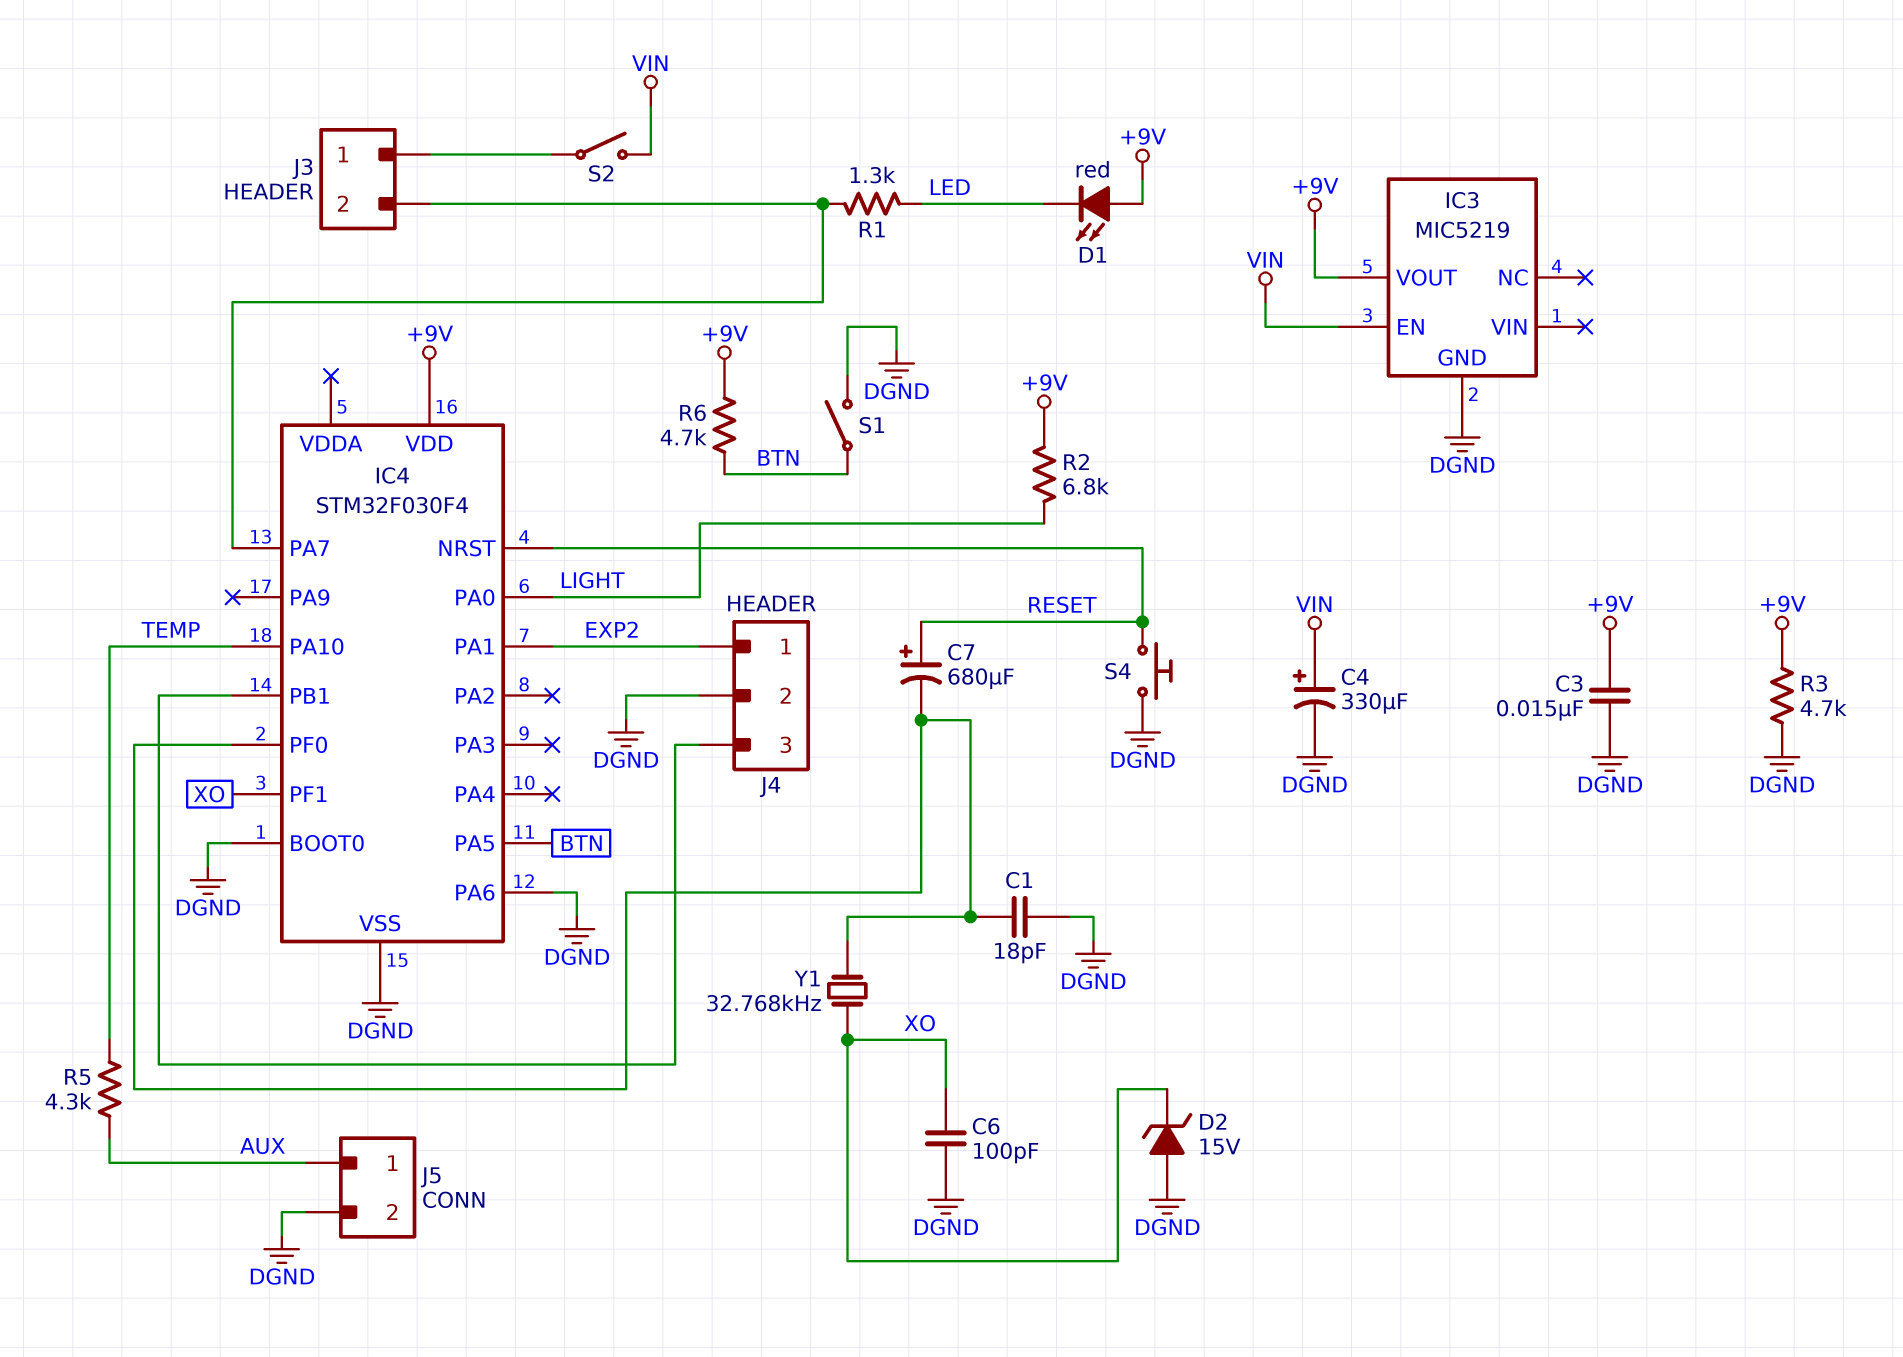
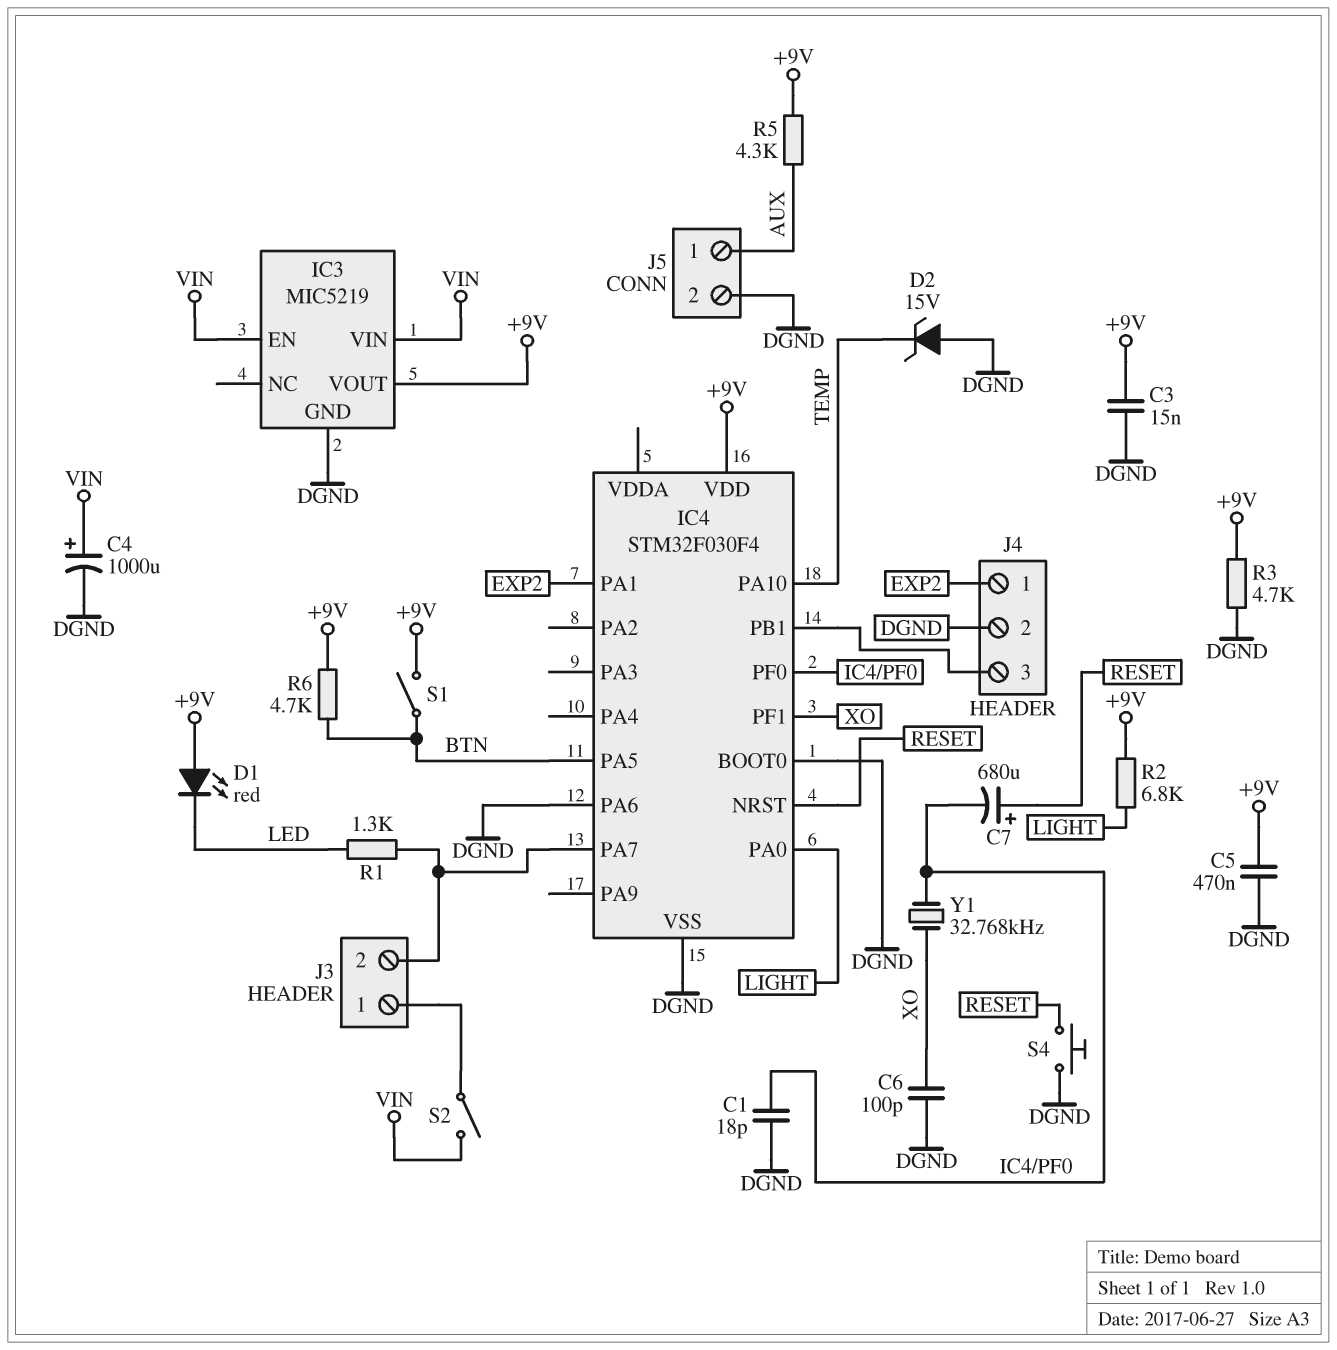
C4: 330uF (plus VIN, minus DGND) -> 1000uF (plus VIN, minus DGND)
C5: none -> 470nF (+9V, DGND)
D2: zener 15V (A DGND, K XO) -> zener 15V (A DGND, K TEMP)
IC3 pin VIN: none -> VIN
R5: 4.3k (AUX, TEMP) -> 4.3k (+9V, AUX)
S1: switch (BTN, DGND) -> switch (+9V, BTN)

